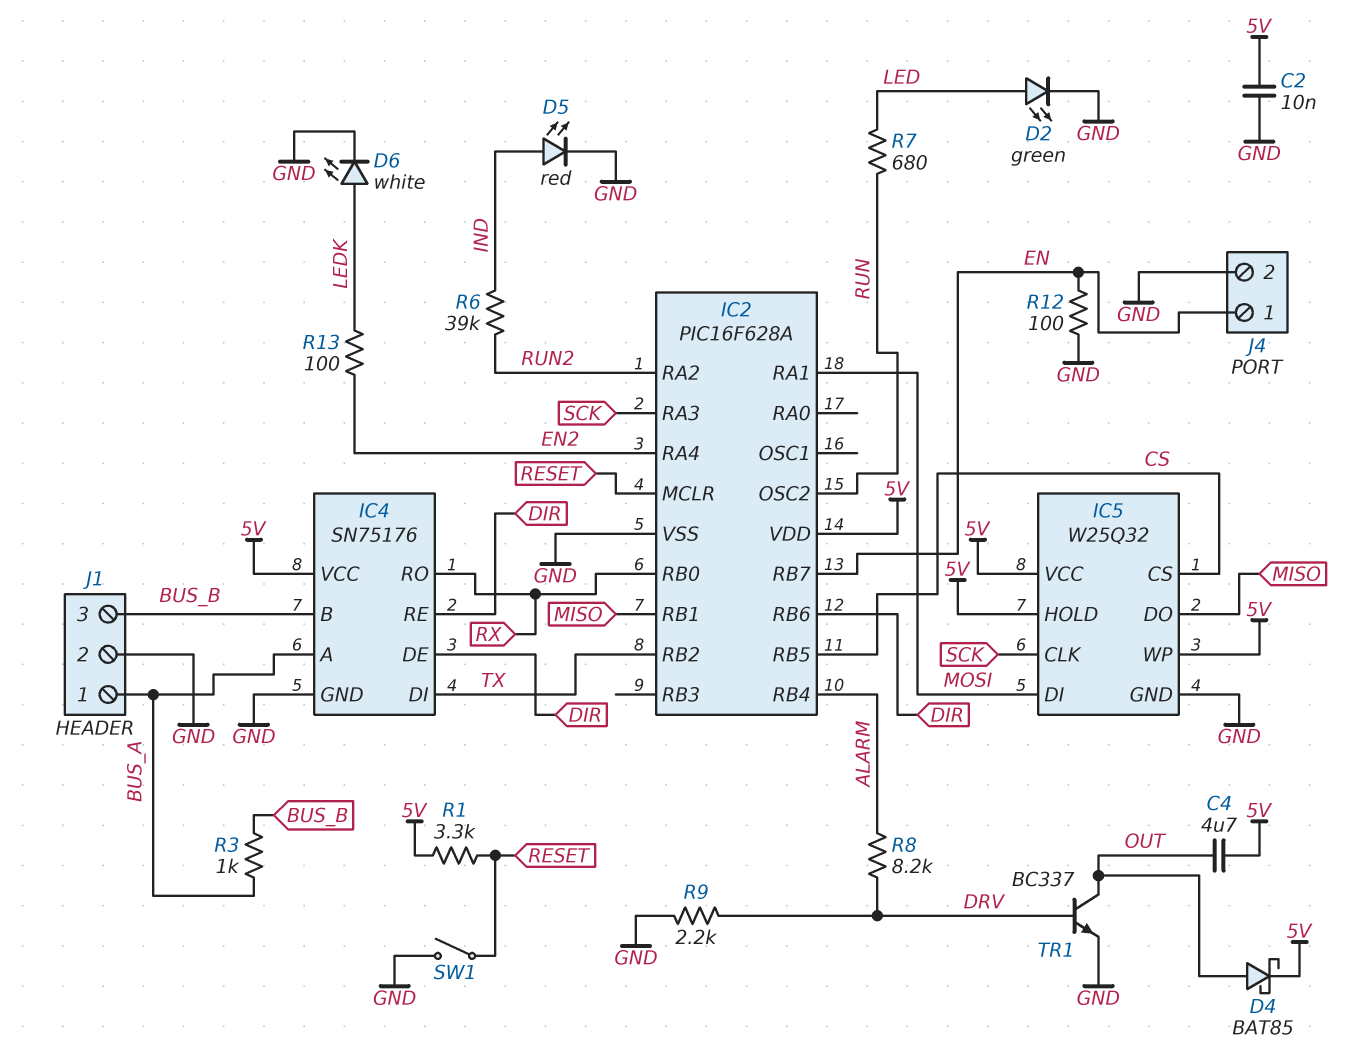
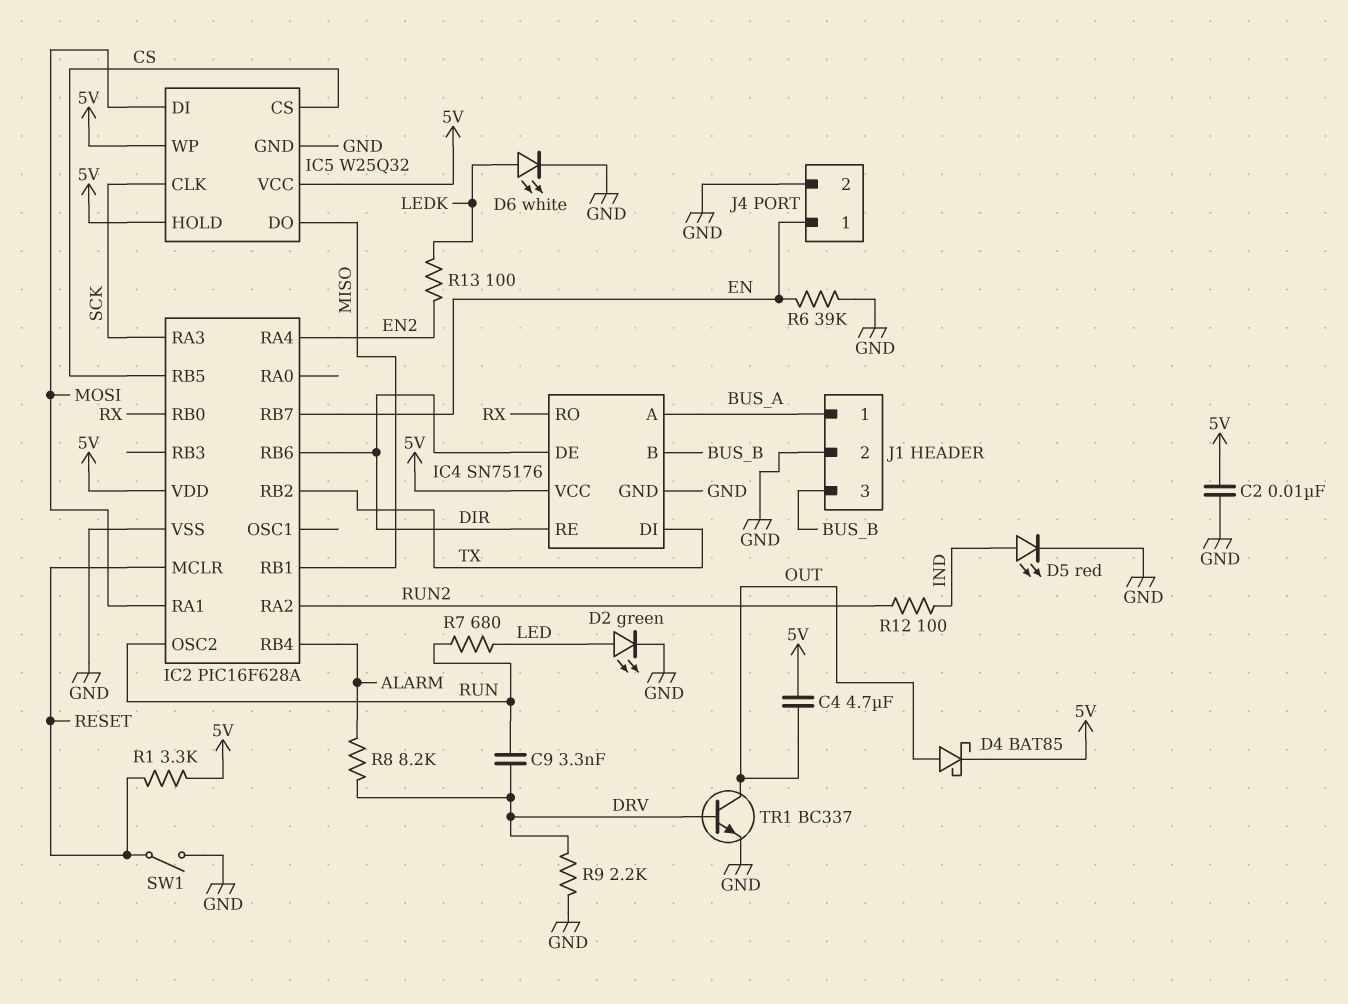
C9: none -> 3.3nF (DRV, RUN)
R3: 1k (BUS_A, BUS_B) -> none
R6: 39k (IND, RUN2) -> 39k (EN, GND)
R12: 100 (EN, GND) -> 100 (IND, RUN2)

